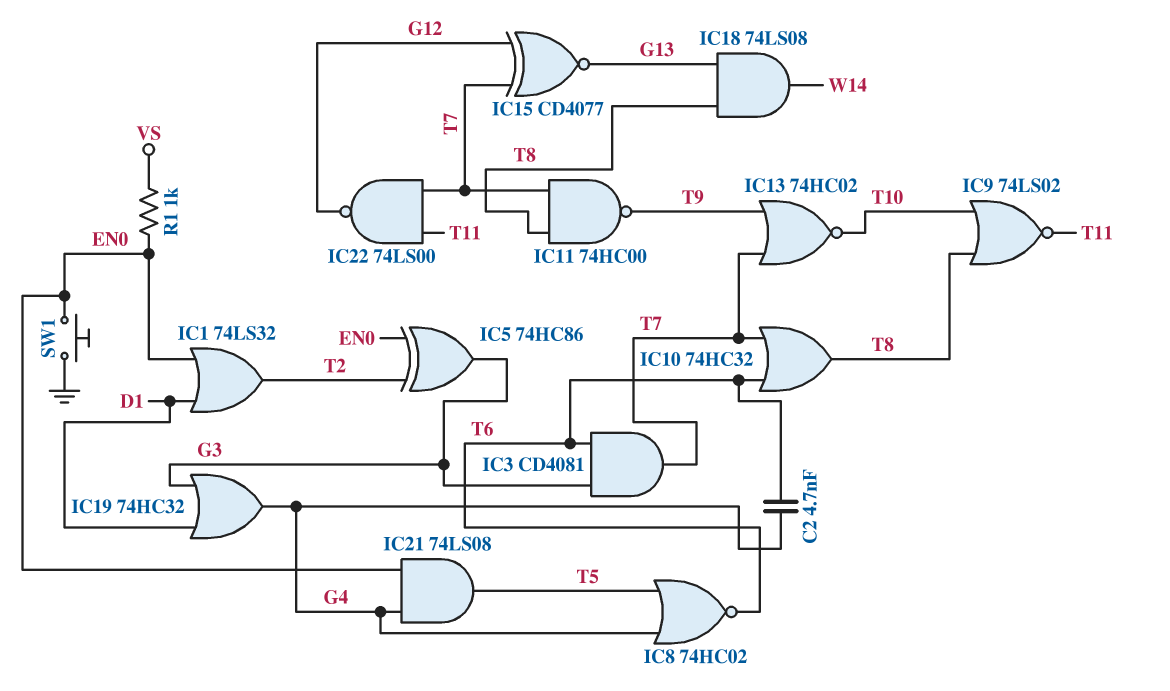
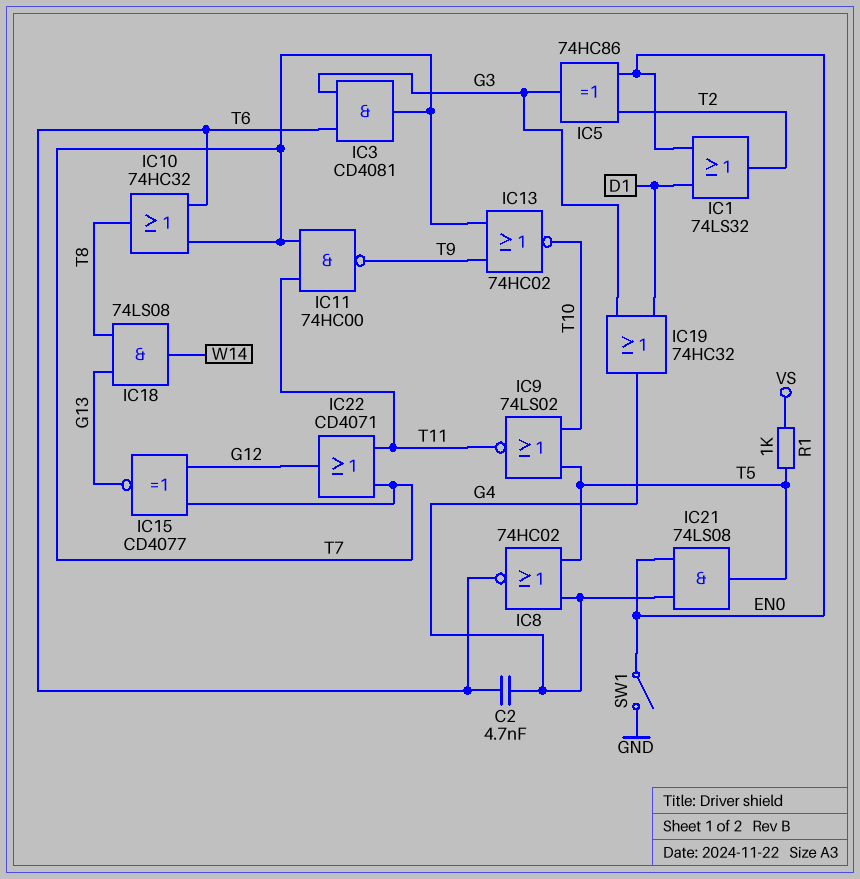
IC9: NOR 74LS02 (in T8, in T10, out T11) -> NOR 74LS02 (in T5, in T10, out T11)
IC11: NAND 74HC00 (in T7, in T8, out T9) -> NAND 74HC00 (in T7, in T11, out T9)
IC22: NAND 74LS00 (in T7, in T11, out G12) -> OR CD4071 (in T7, in T11, out G12)
R1: 1k (EN0, VS) -> 1k (T5, VS)
SW1: button (EN0, GND) -> switch (EN0, GND)

